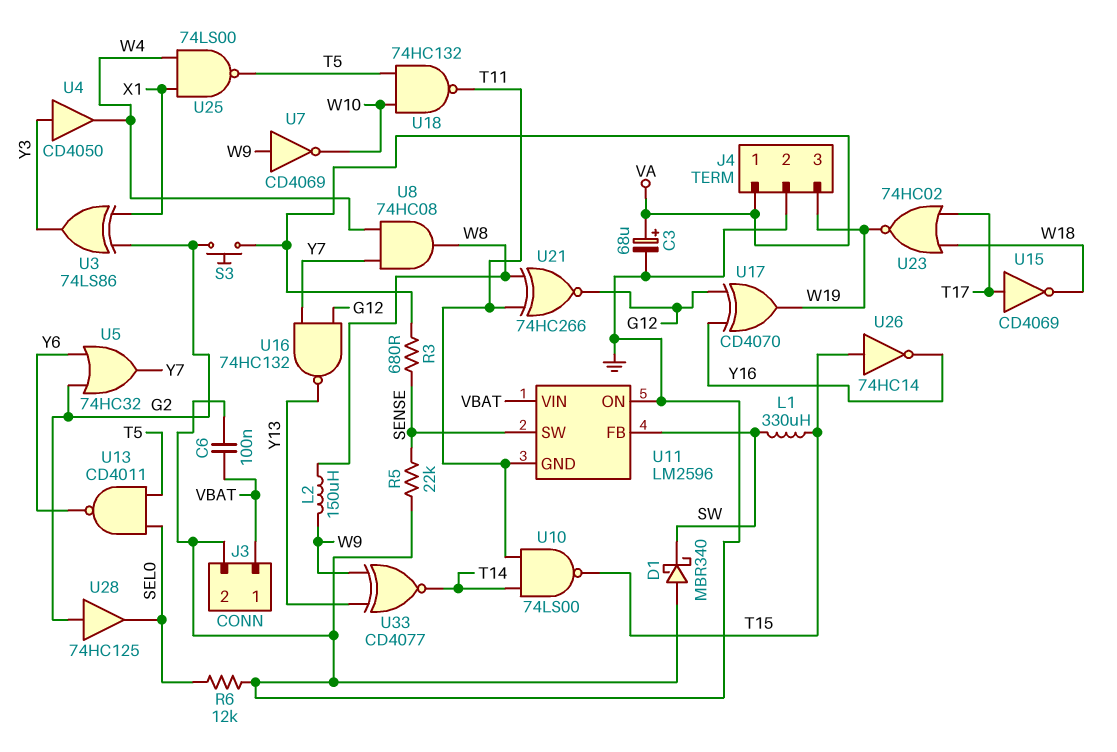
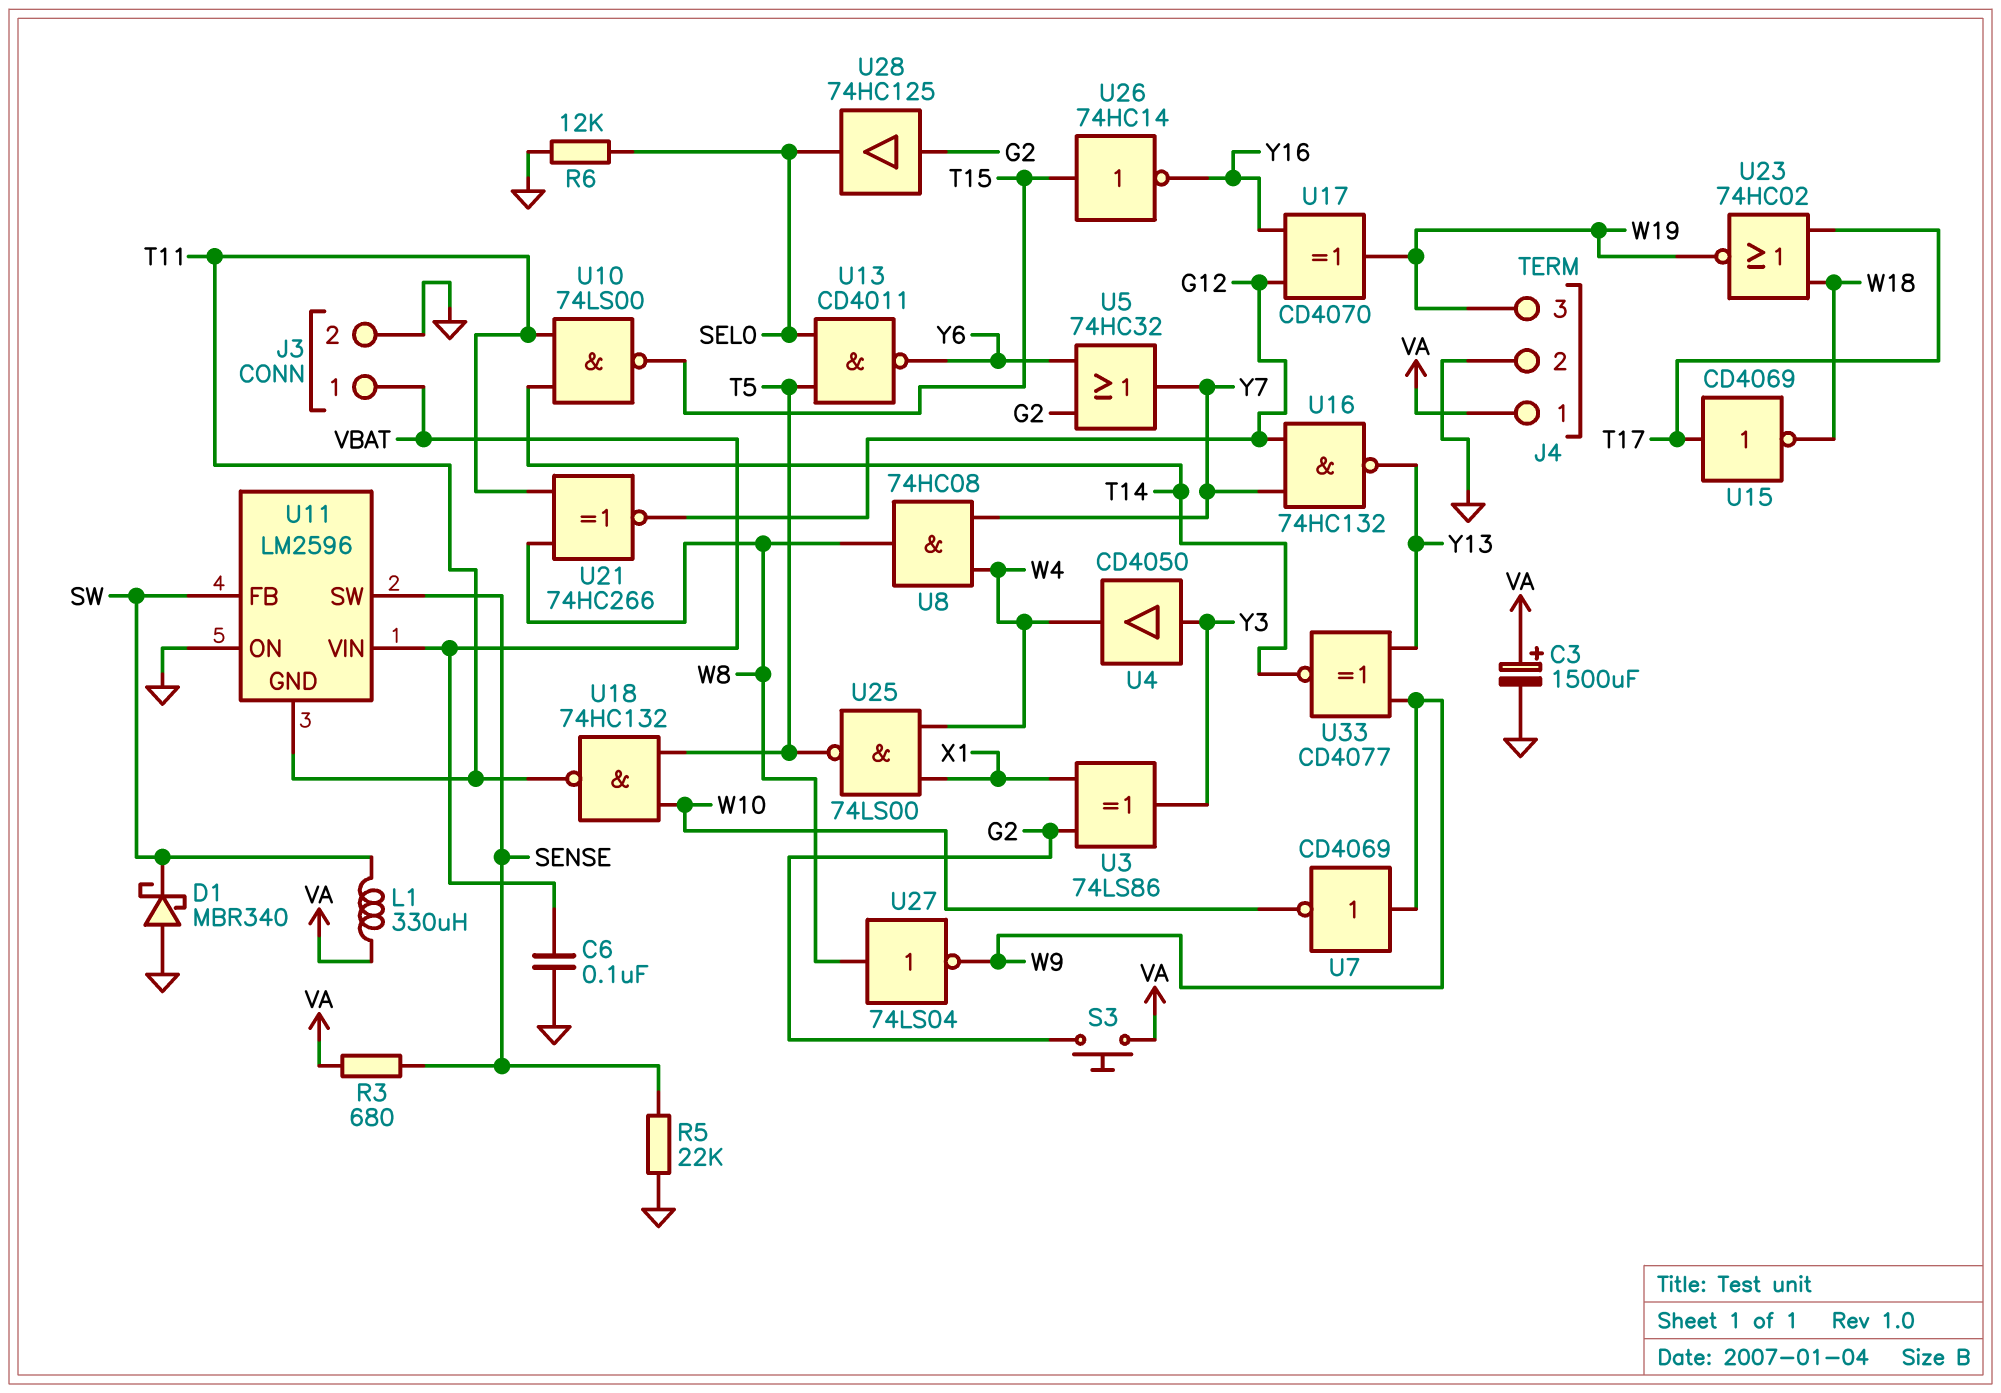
C3: 68uF (plus VA, minus GND) -> 1500uF (plus VA, minus GND)
L1: 330uH (SW, T15) -> 330uH (SW, VA)
L2: 150uH (W8, W9) -> none
U27: none -> NOT 74LS04 (in W8, out W9)

